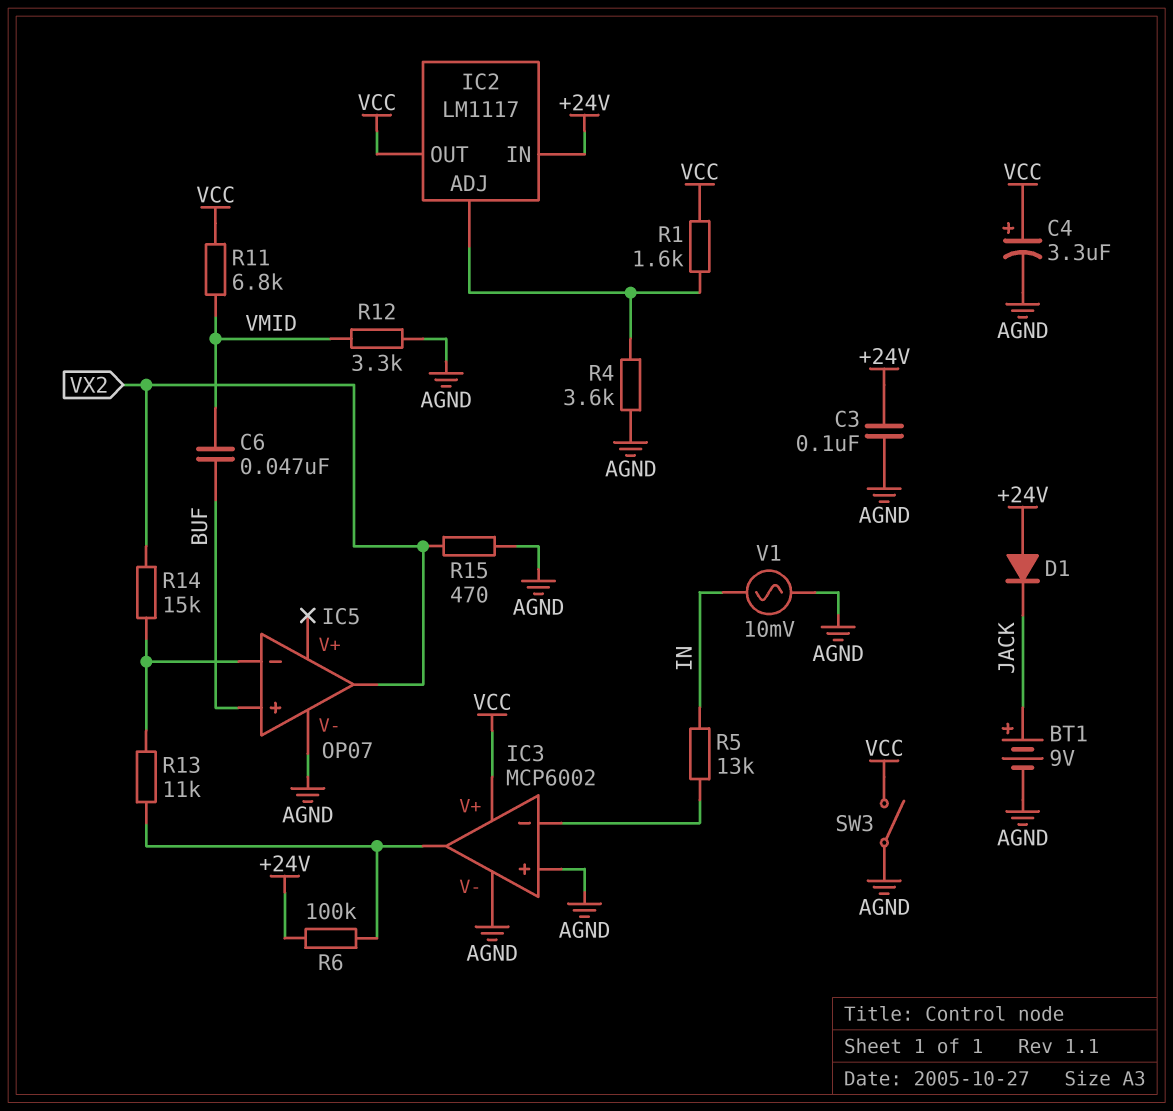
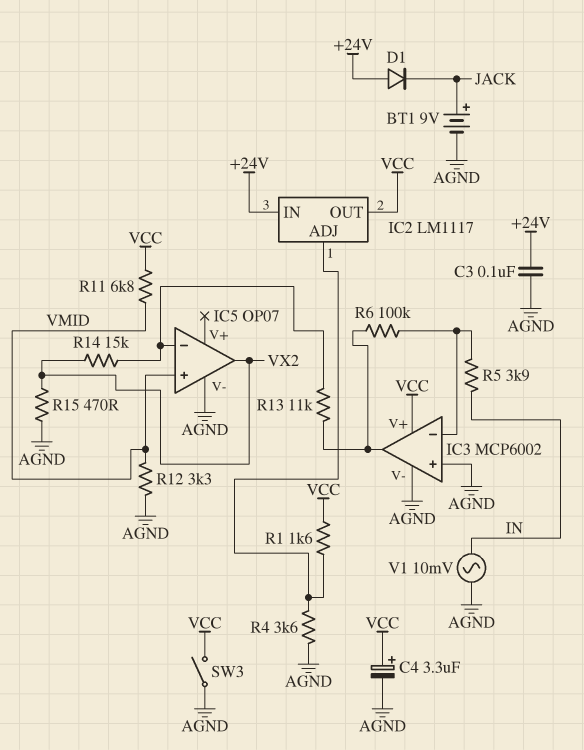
C6: 47nF (BUF, VMID) -> none
IC5 pin in+: BUF -> VMID
R5: 13k (IC3/in-, IN) -> 3.9k (IC3/in-, IN)
R6: 100k (+24V, IC3/out) -> 100k (IC3/in-, IC3/out)

